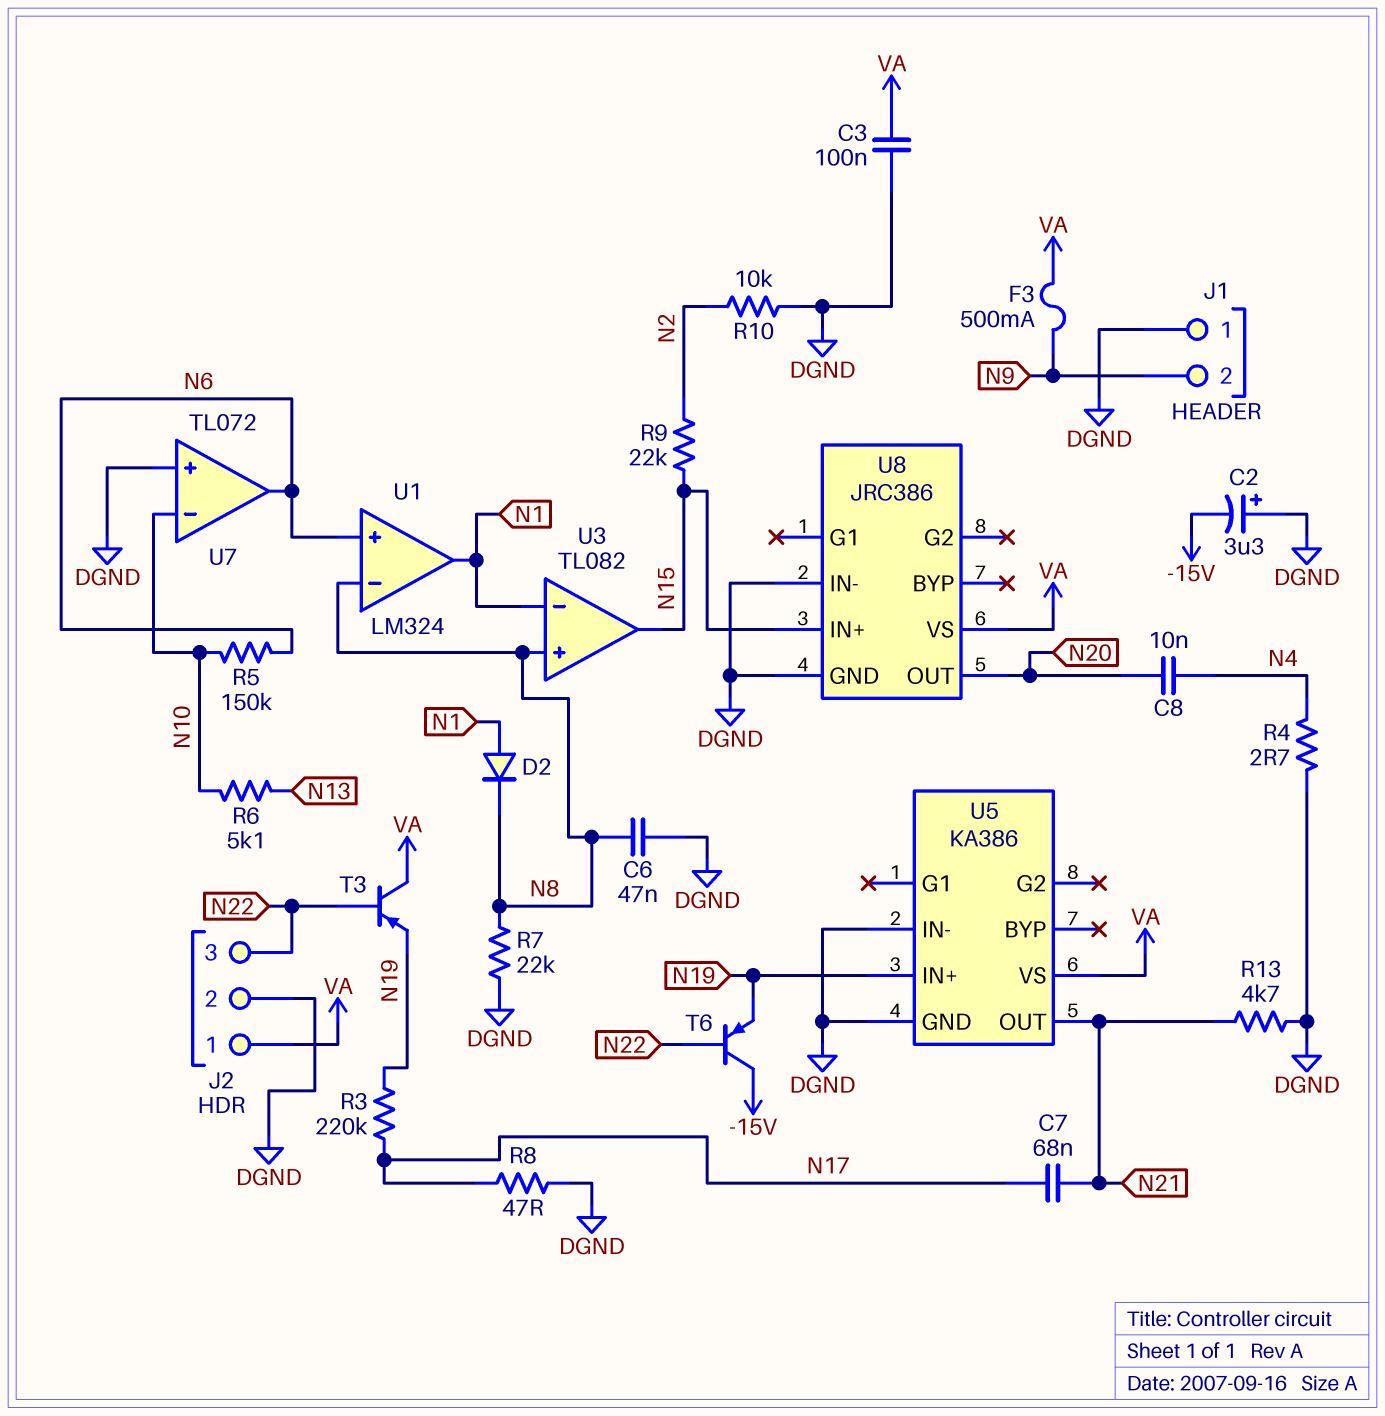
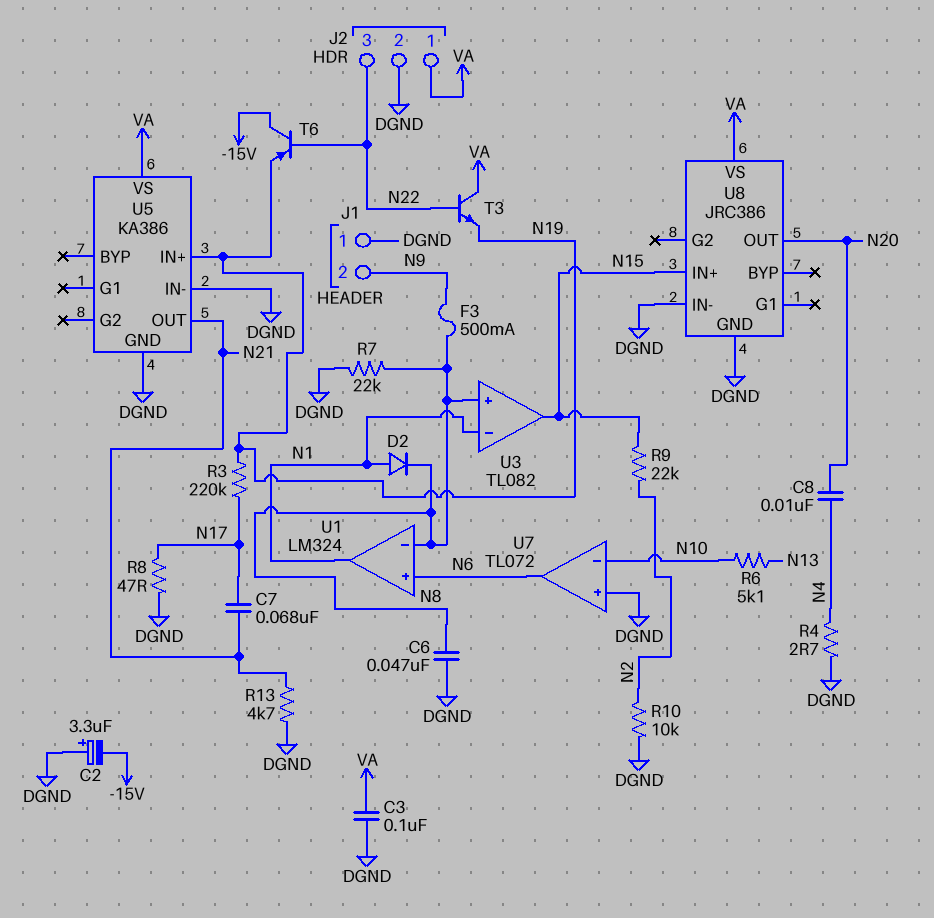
F3: 500mA (N9, VA) -> 500mA (N8, N9)
R5: 150k (N6, N10) -> none
T3: PNP (B N22, C VA, E N19) -> NPN (B N22, C VA, E N19)

